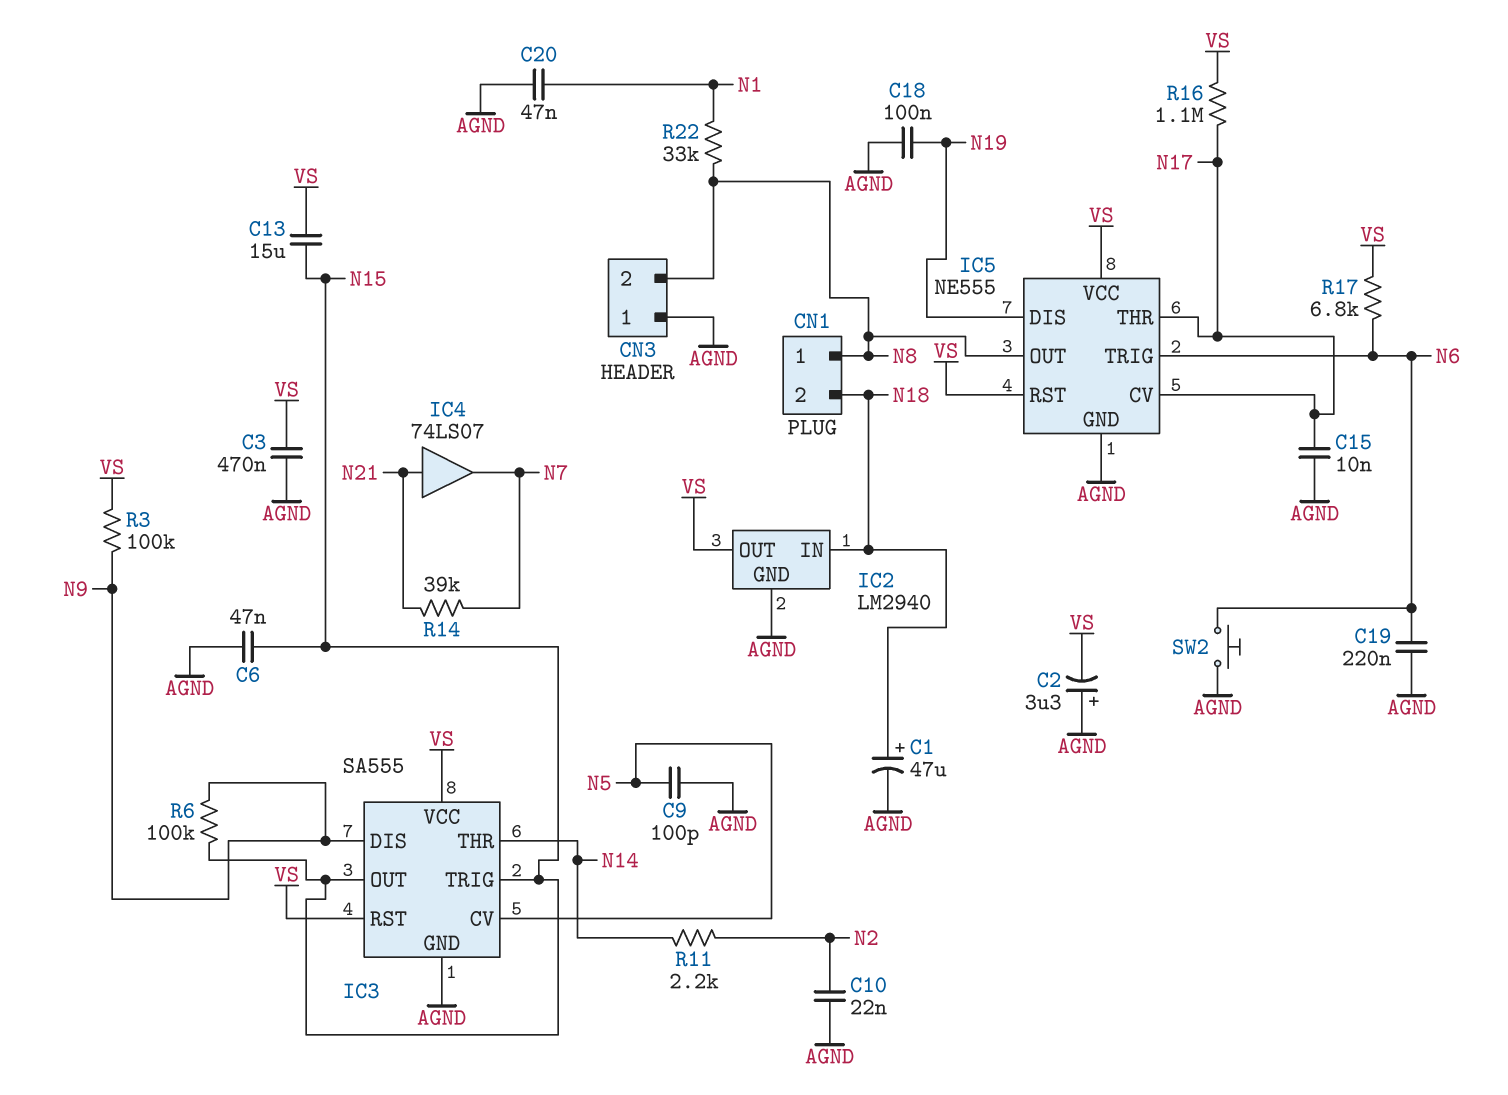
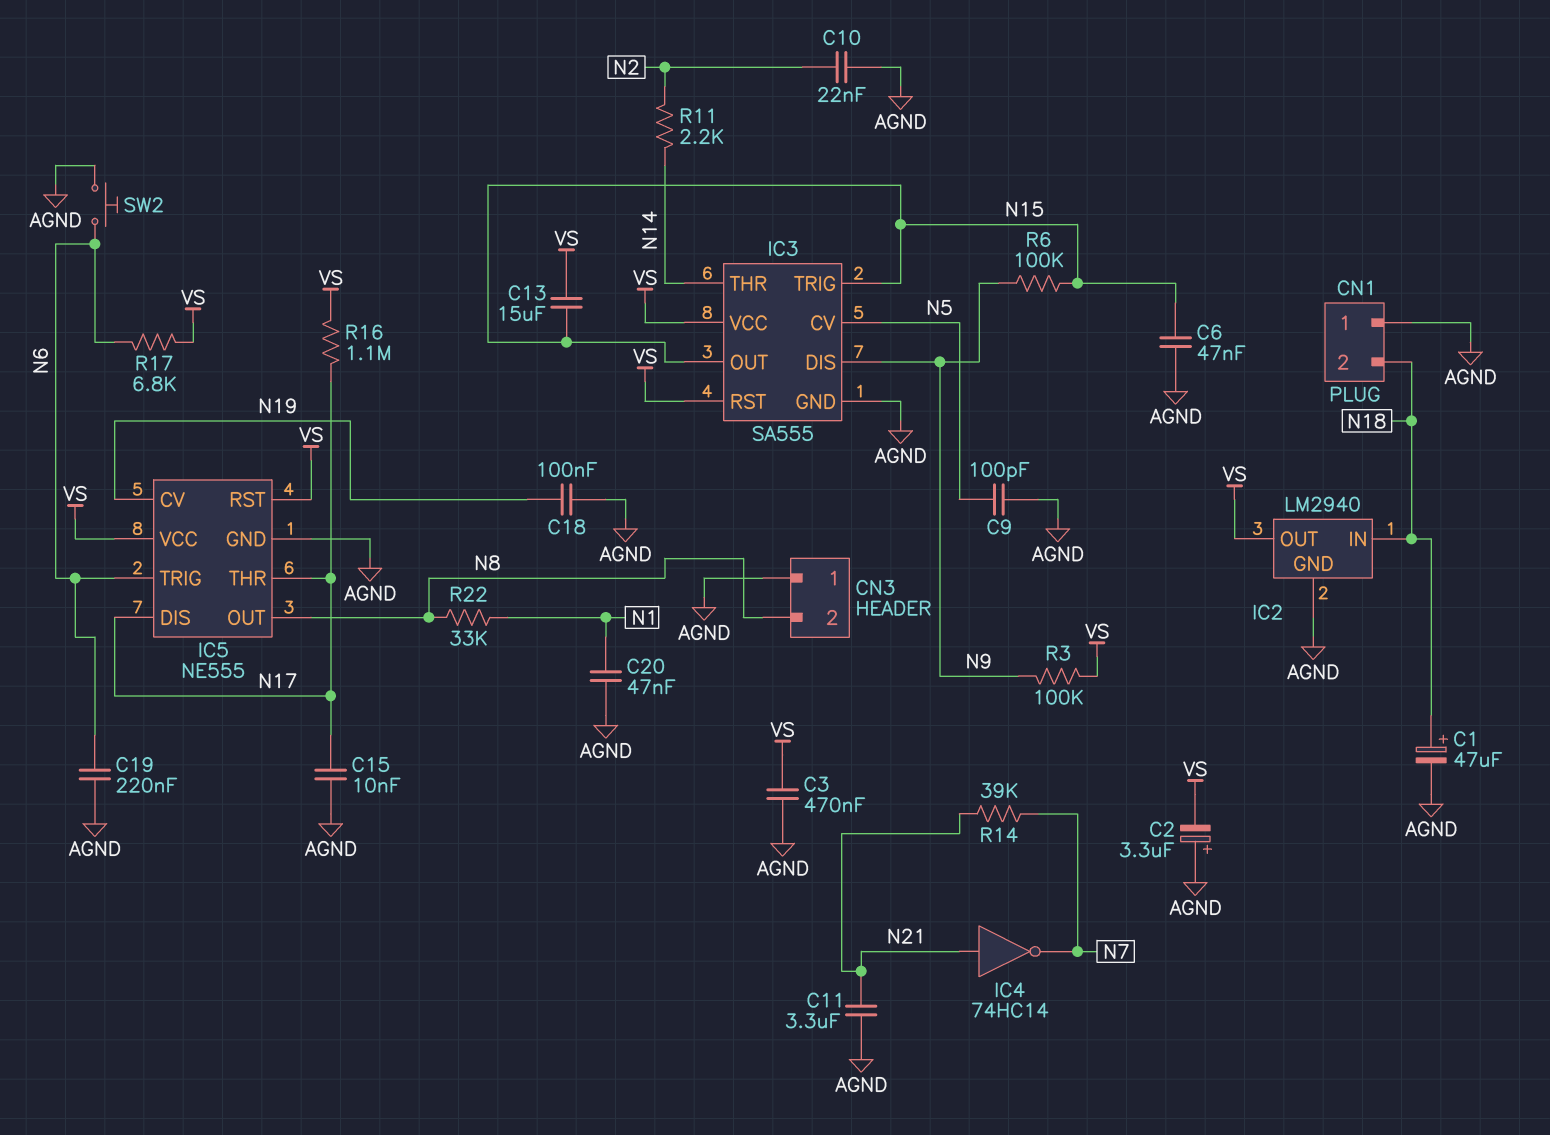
C11: none -> 3.3uF (AGND, N21)
CN1 pin 1: N8 -> AGND
IC4: buffer 74LS07 (in N21, out N7) -> NOT 74HC14 (in N21, out N7)
IC5 pin CV: N17 -> N19
IC5 pin DIS: N19 -> N17

